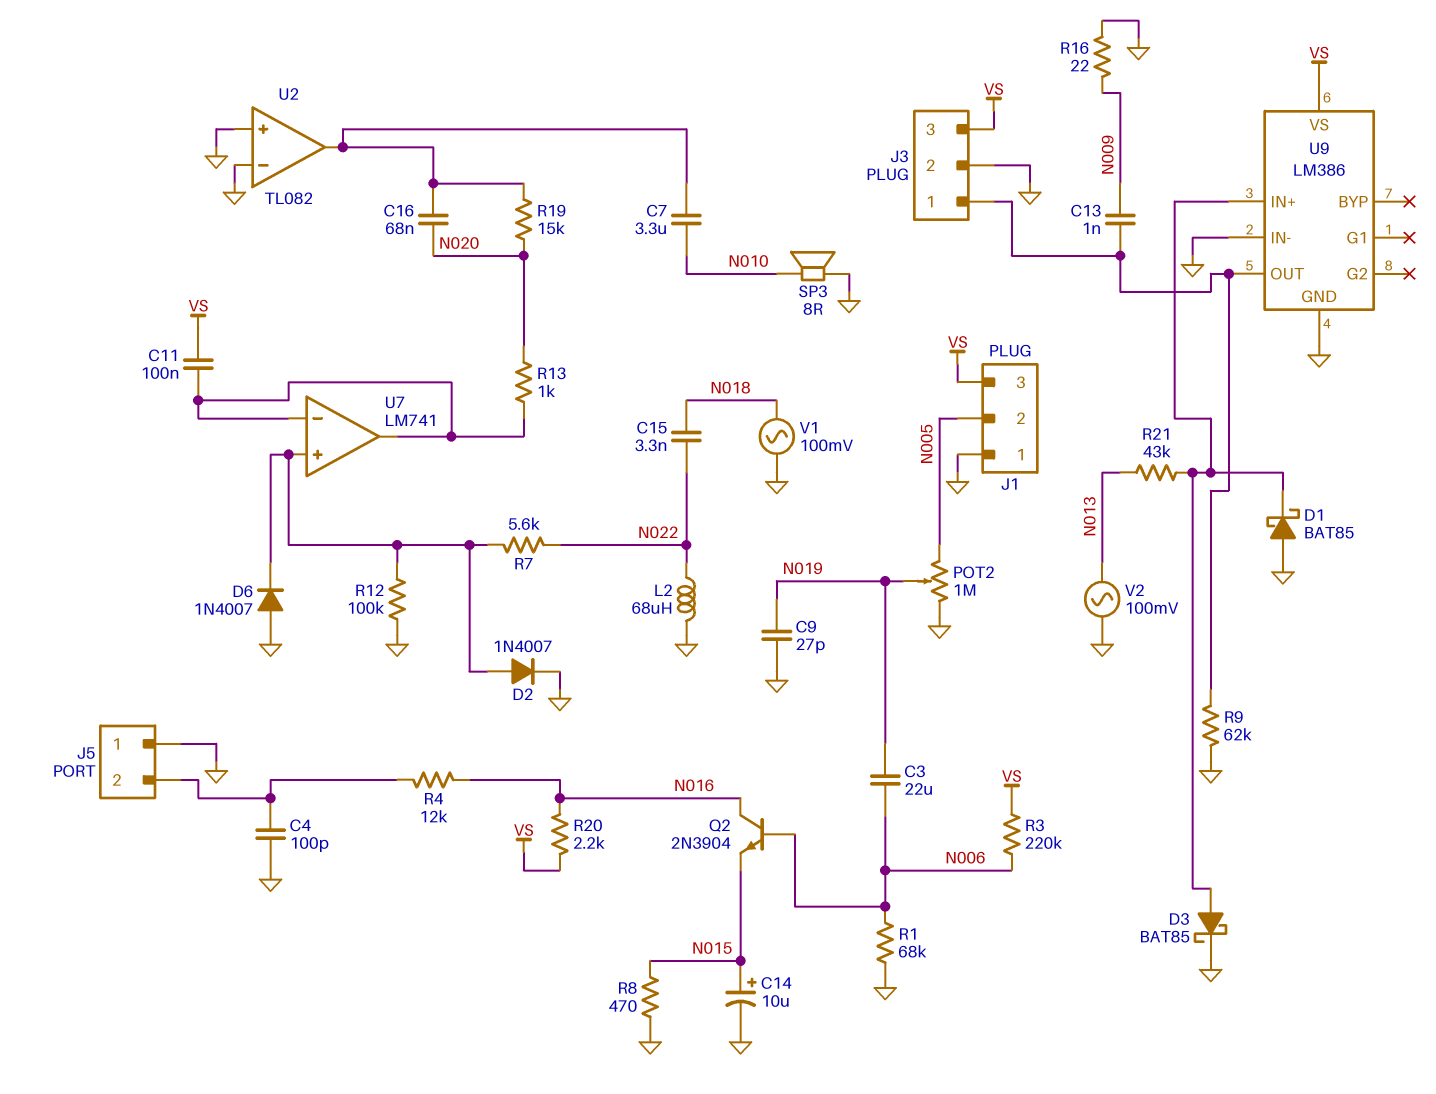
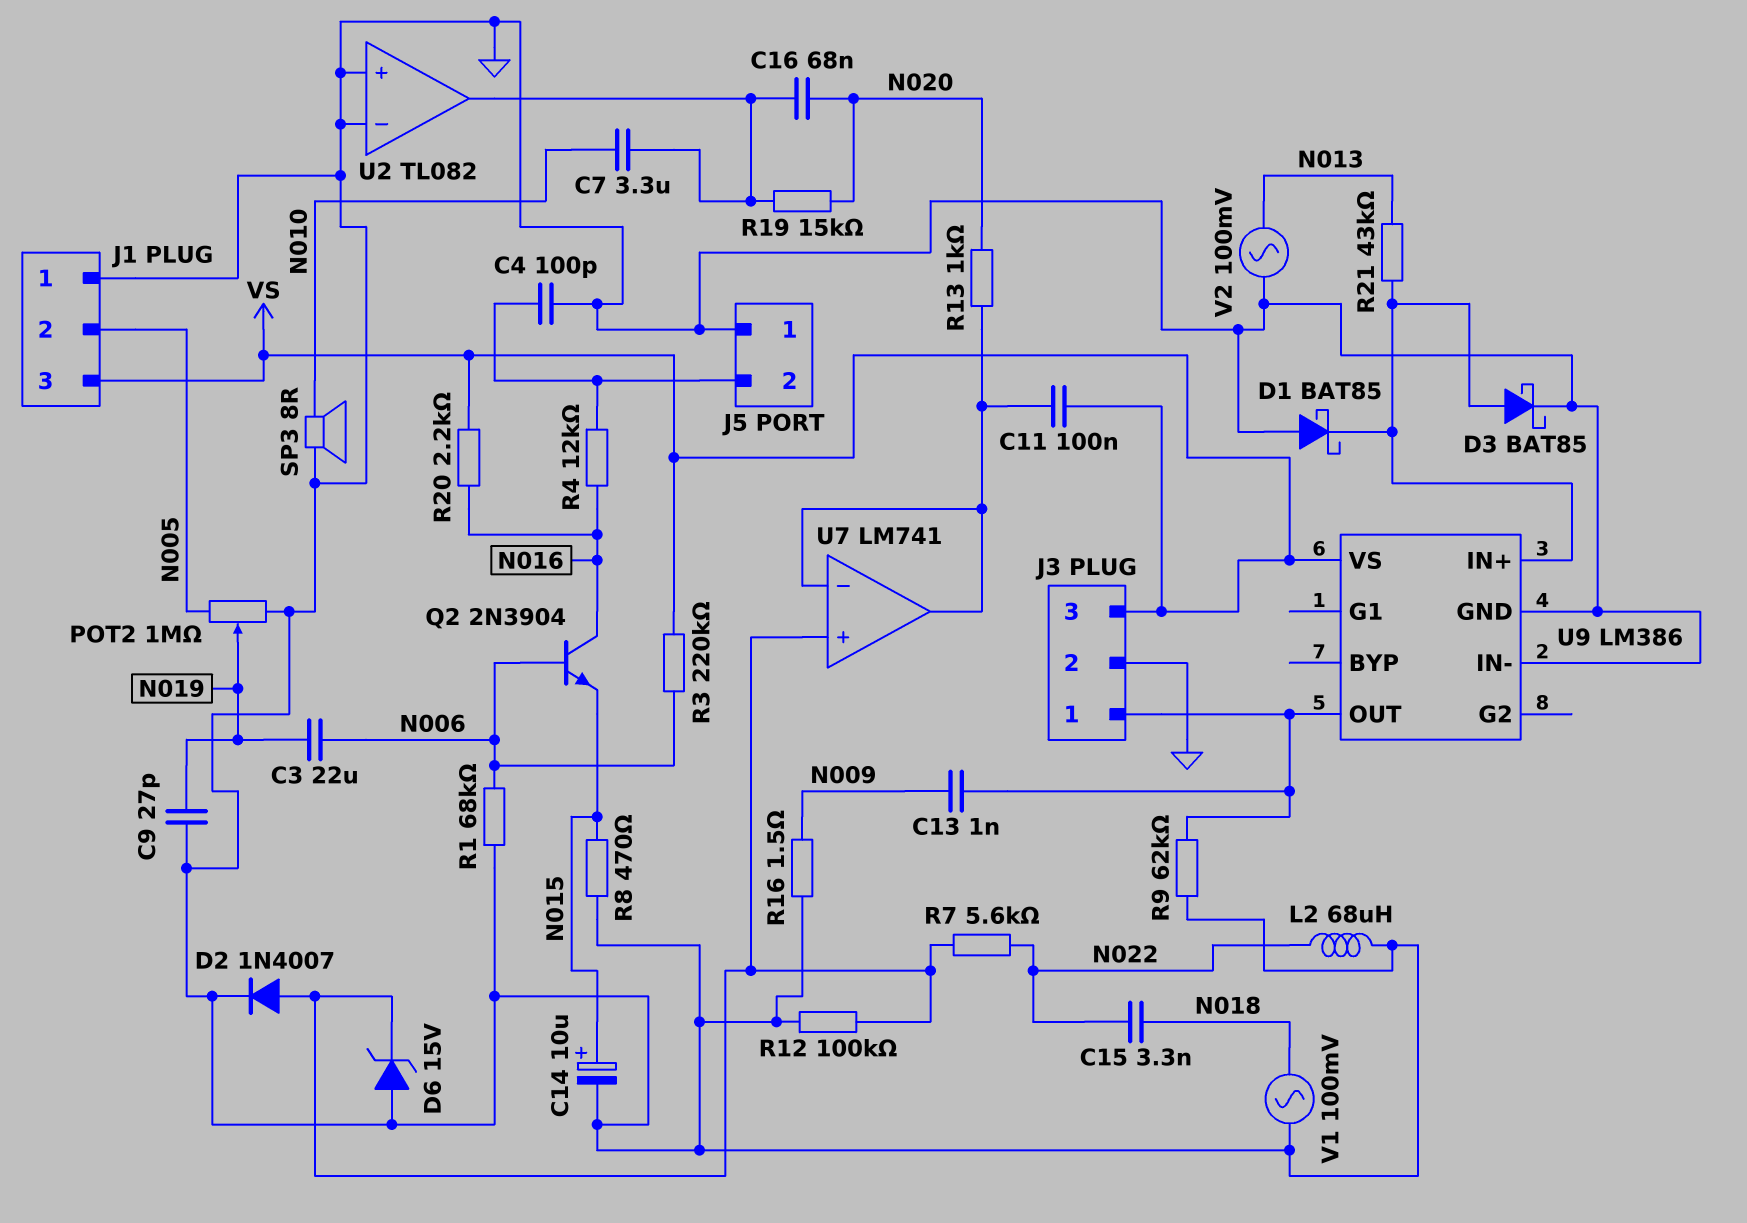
D6: diode 1N4007 (A GND, K U7/in+) -> zener 15V (A GND, K U7/in+)
R16: 22 (GND, N009) -> 1.5 (GND, N009)

